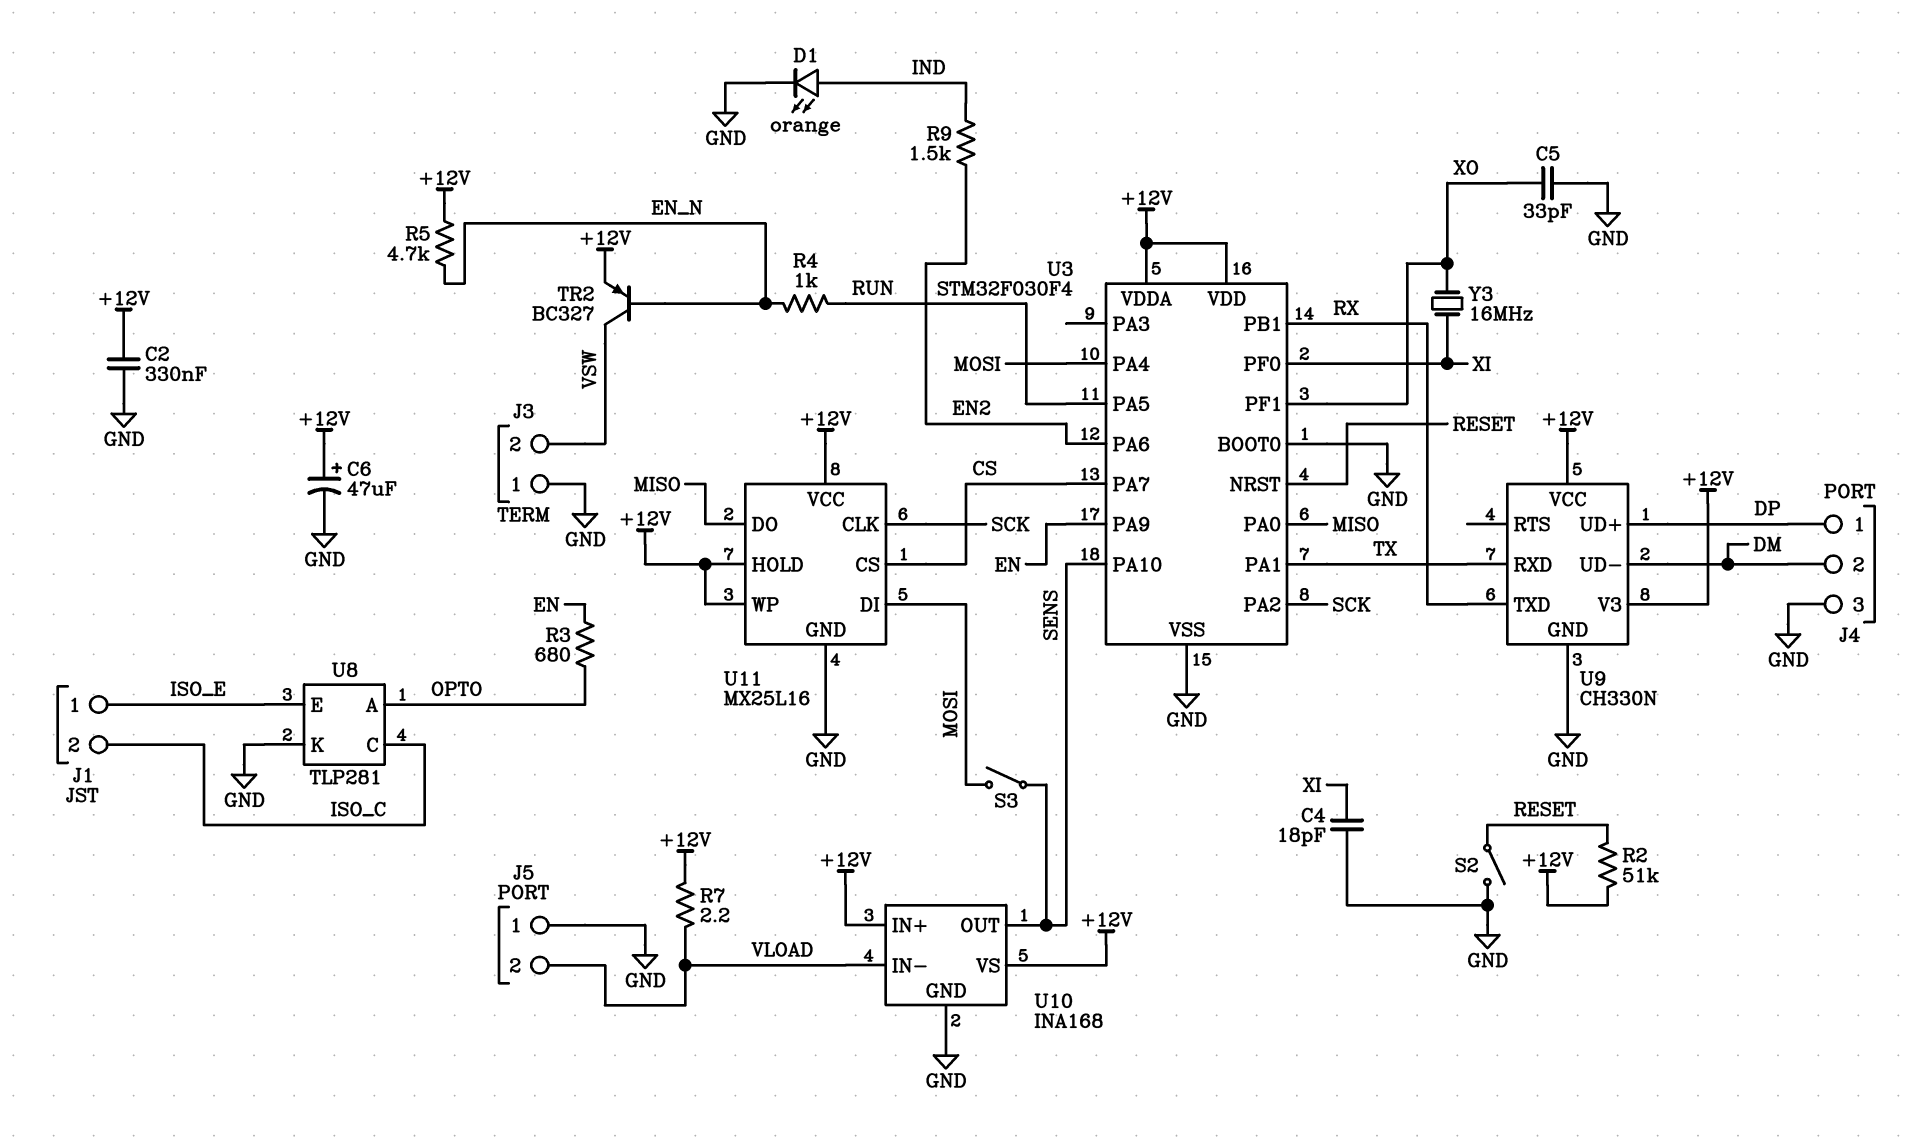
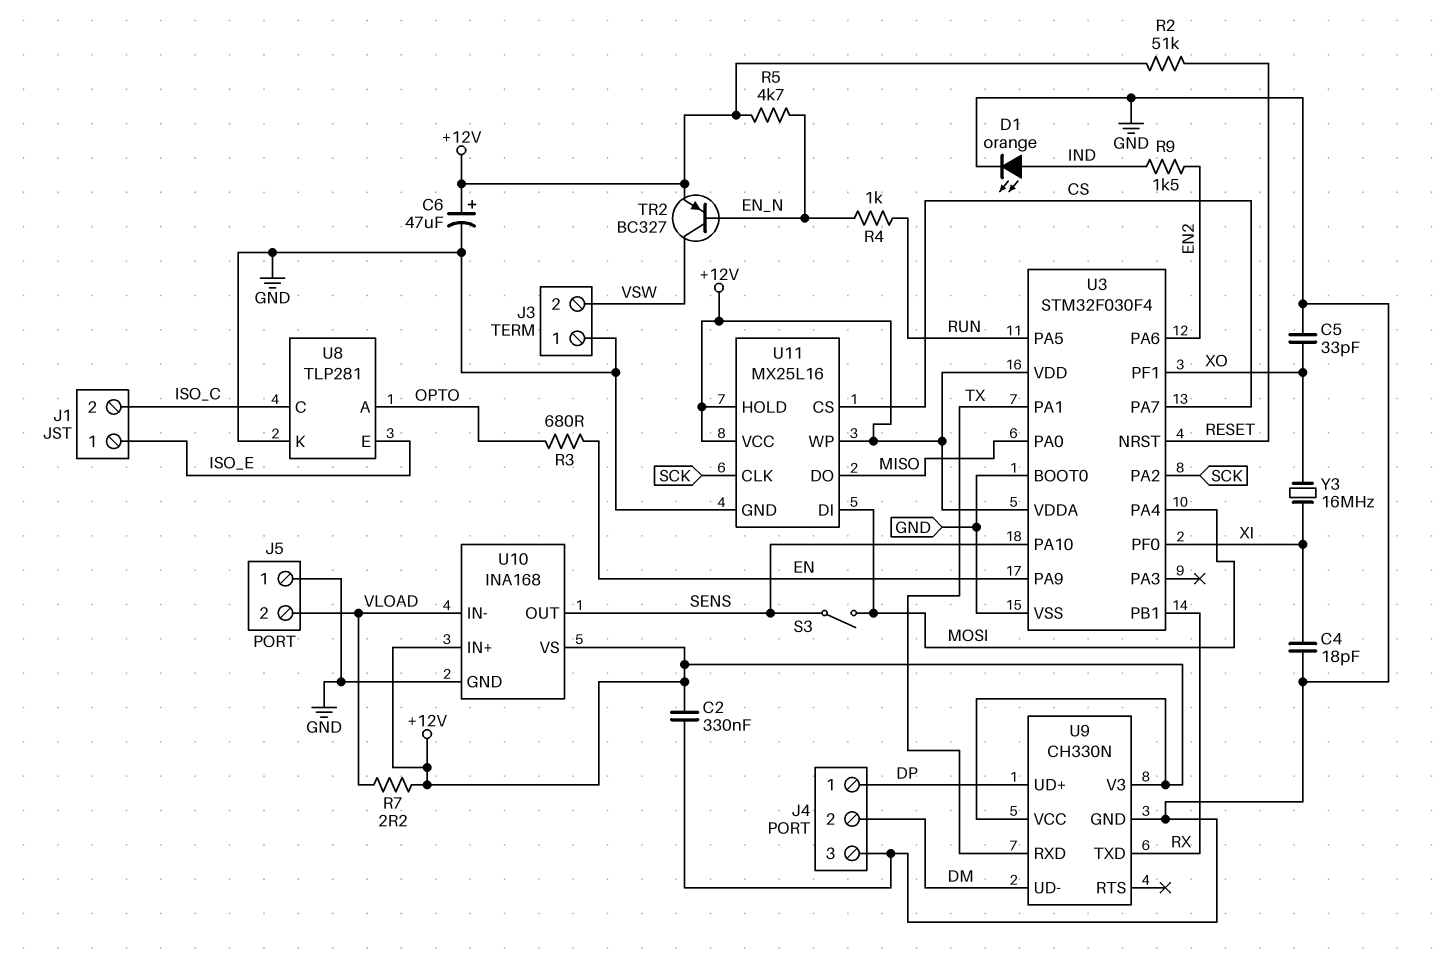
S2: switch (GND, RESET) -> none

